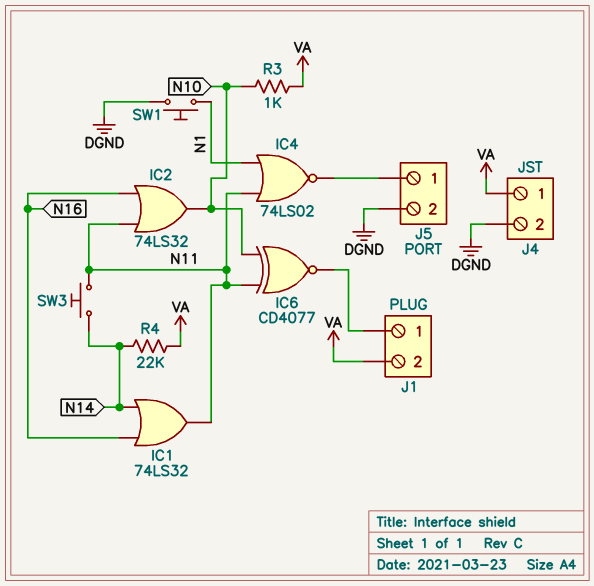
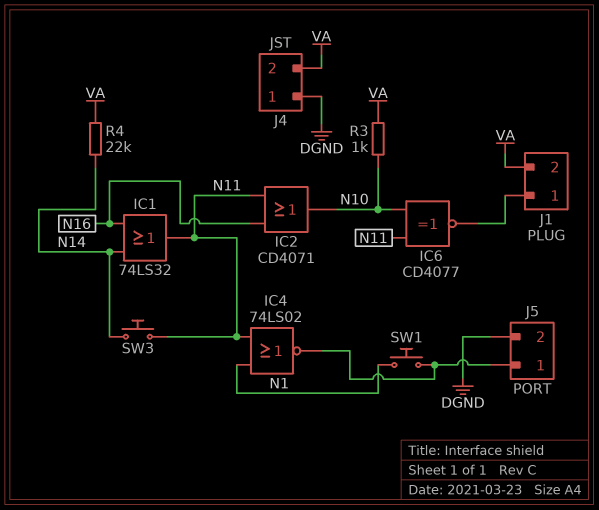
IC2: OR 74LS32 (in N11, in N16, out N10) -> OR CD4071 (in N11, in N16, out N10)
J4 pin 1: VA -> DGND
J4 pin 2: DGND -> VA
SW1: button (DGND, N1) -> button (J5/1, N1)

